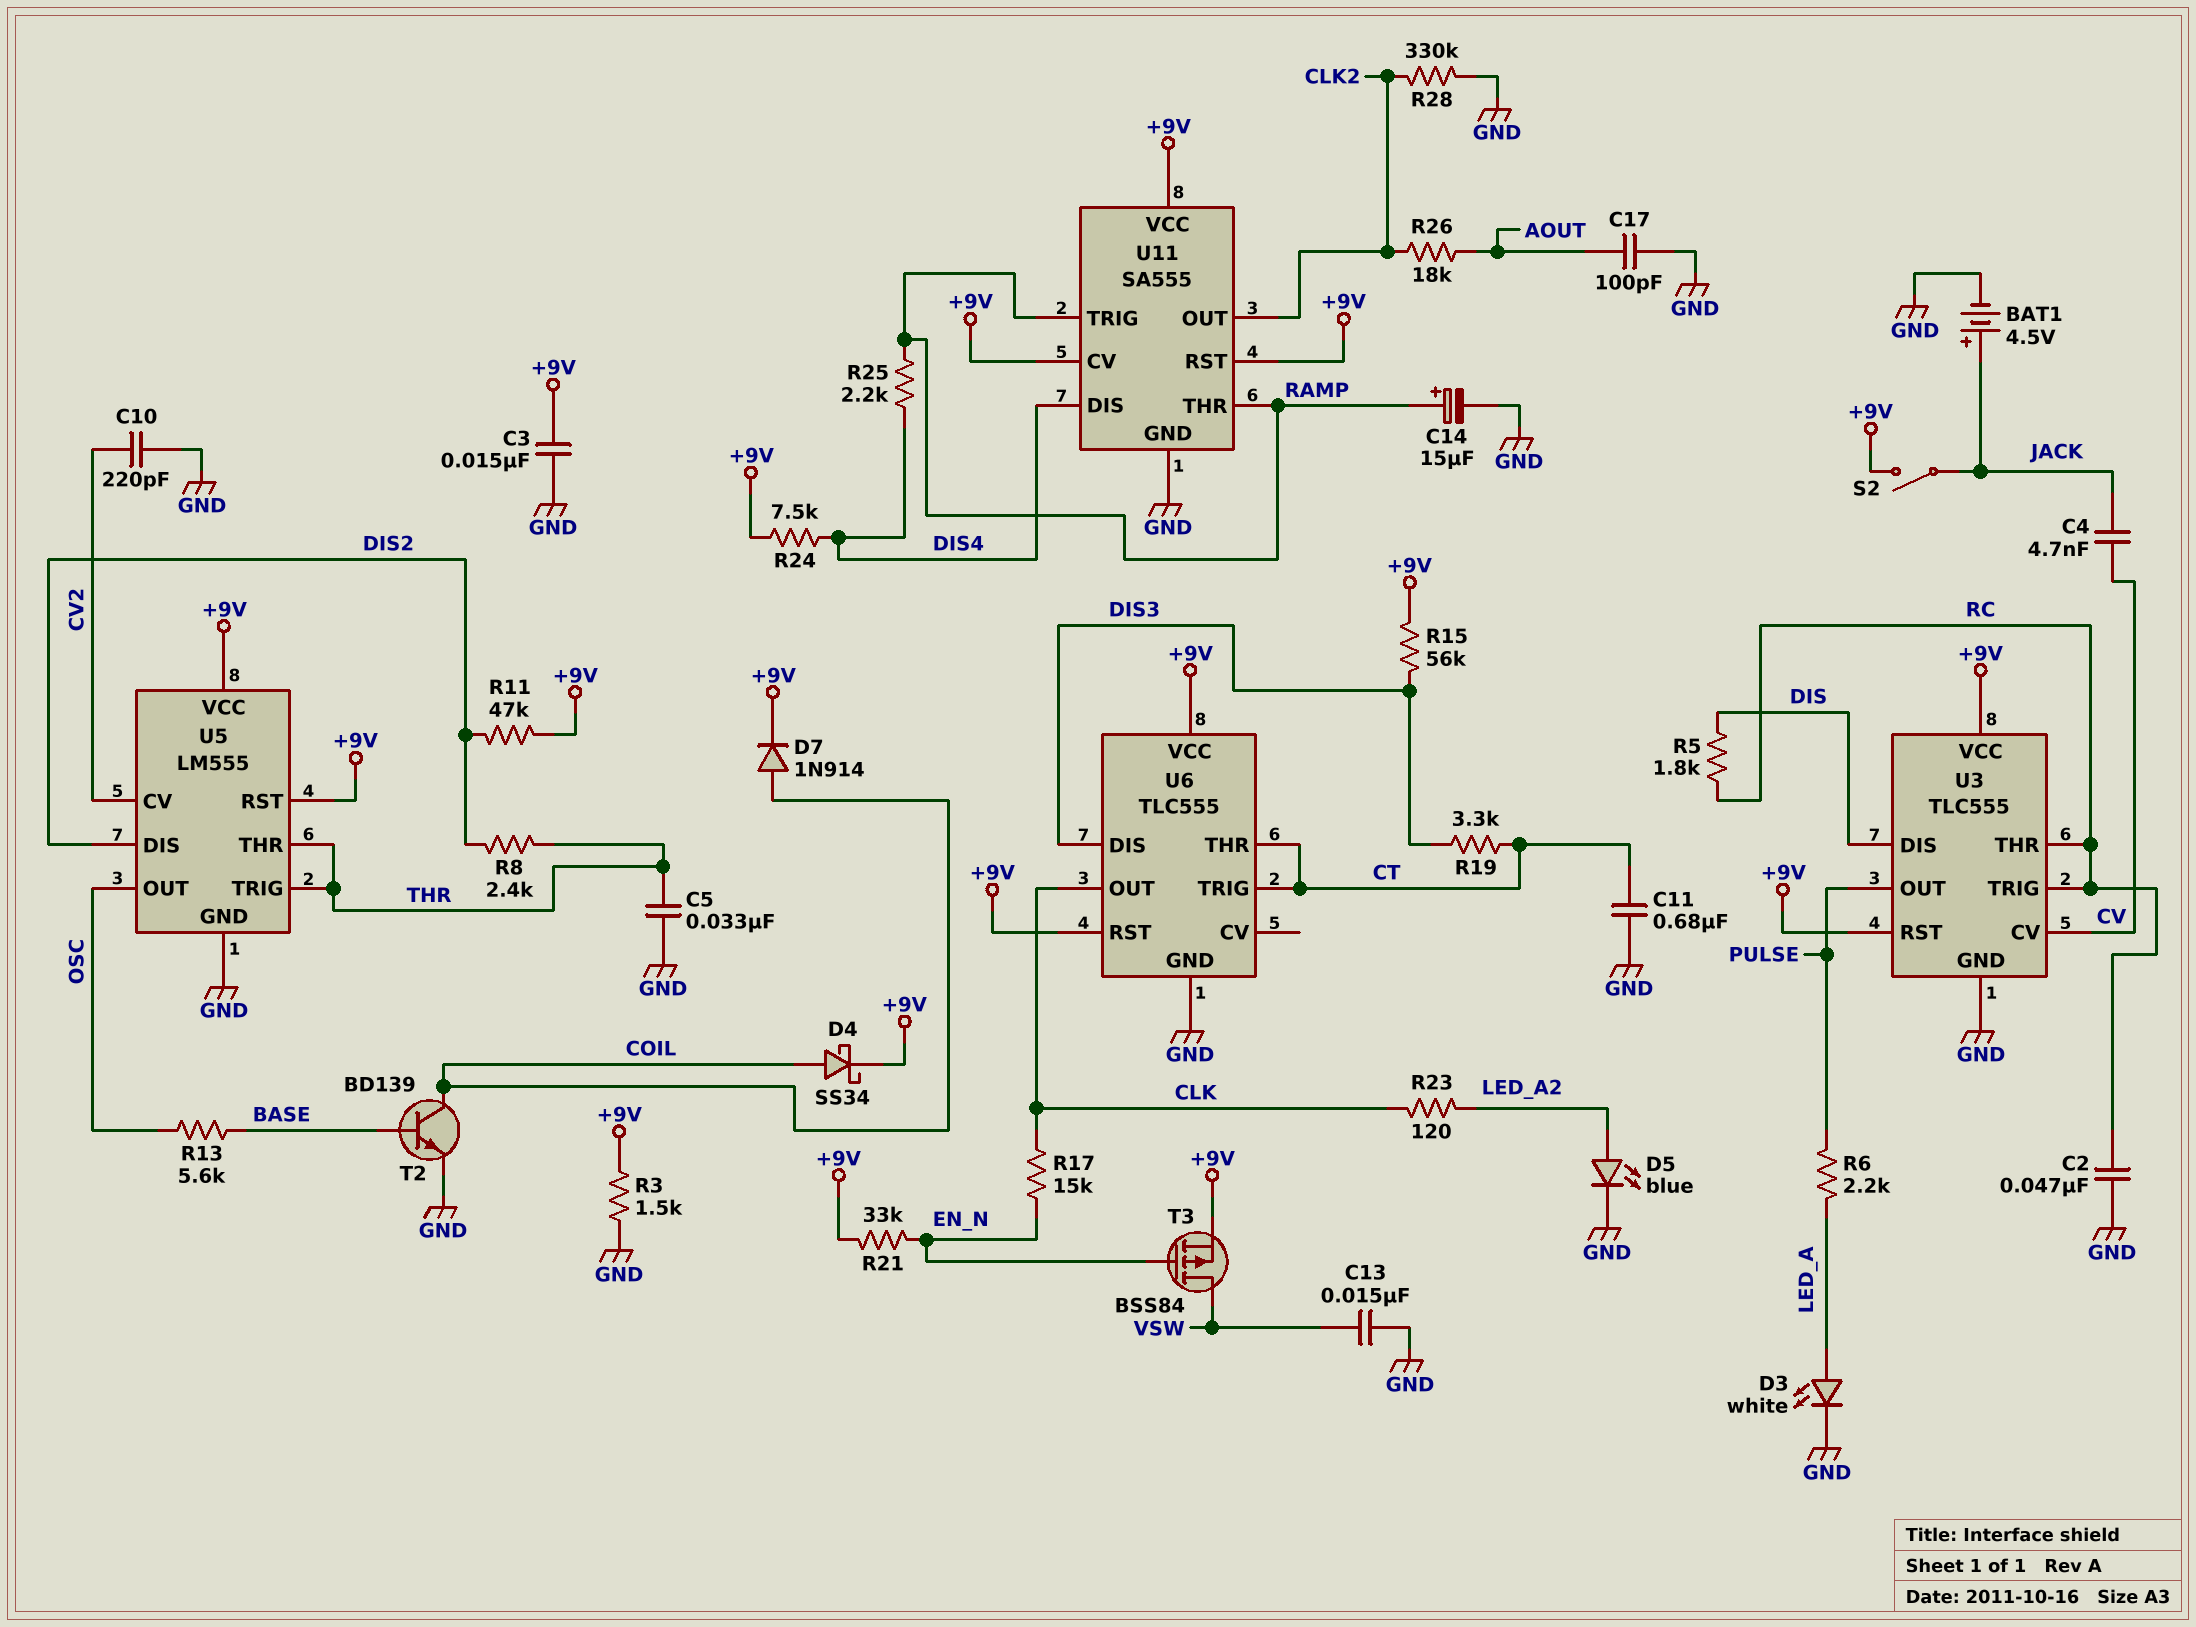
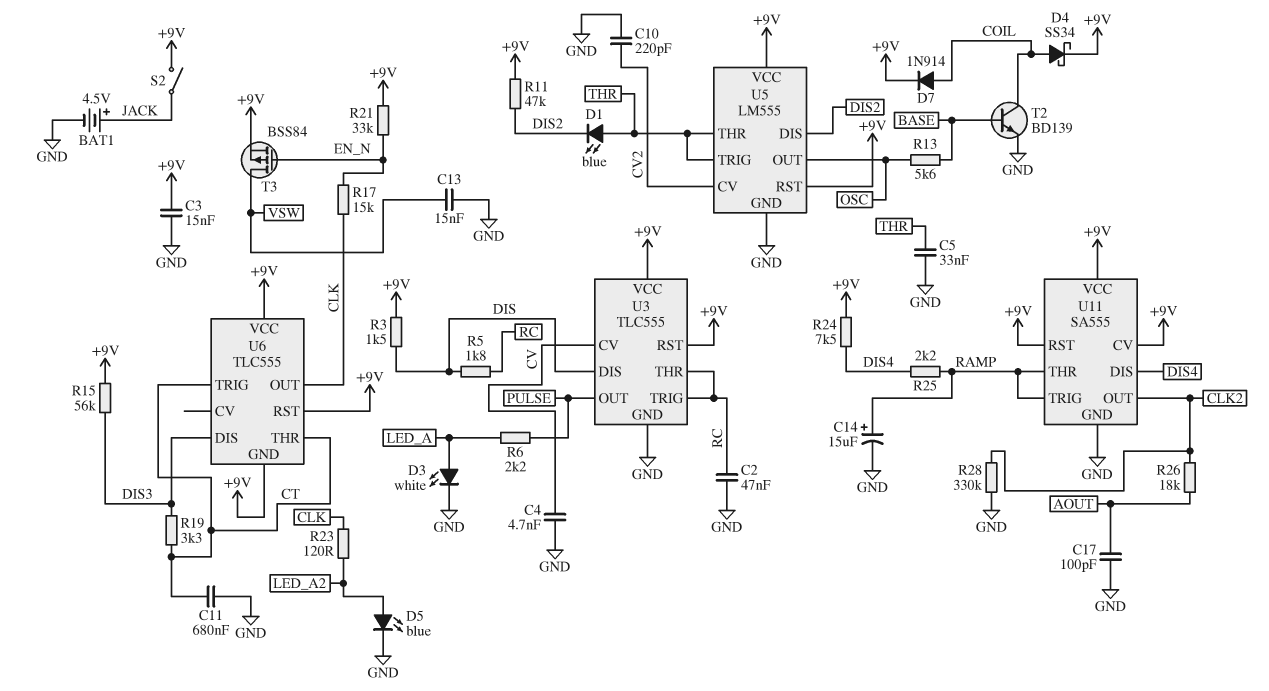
C4: 4.7nF (CV, JACK) -> 4.7nF (CV, GND)
D1: none -> LED blue (A THR, K DIS2)
R3: 1.5k (+9V, GND) -> 1.5k (+9V, DIS)
R8: 2.4k (DIS2, THR) -> none
U6 pin GND: GND -> +9V

